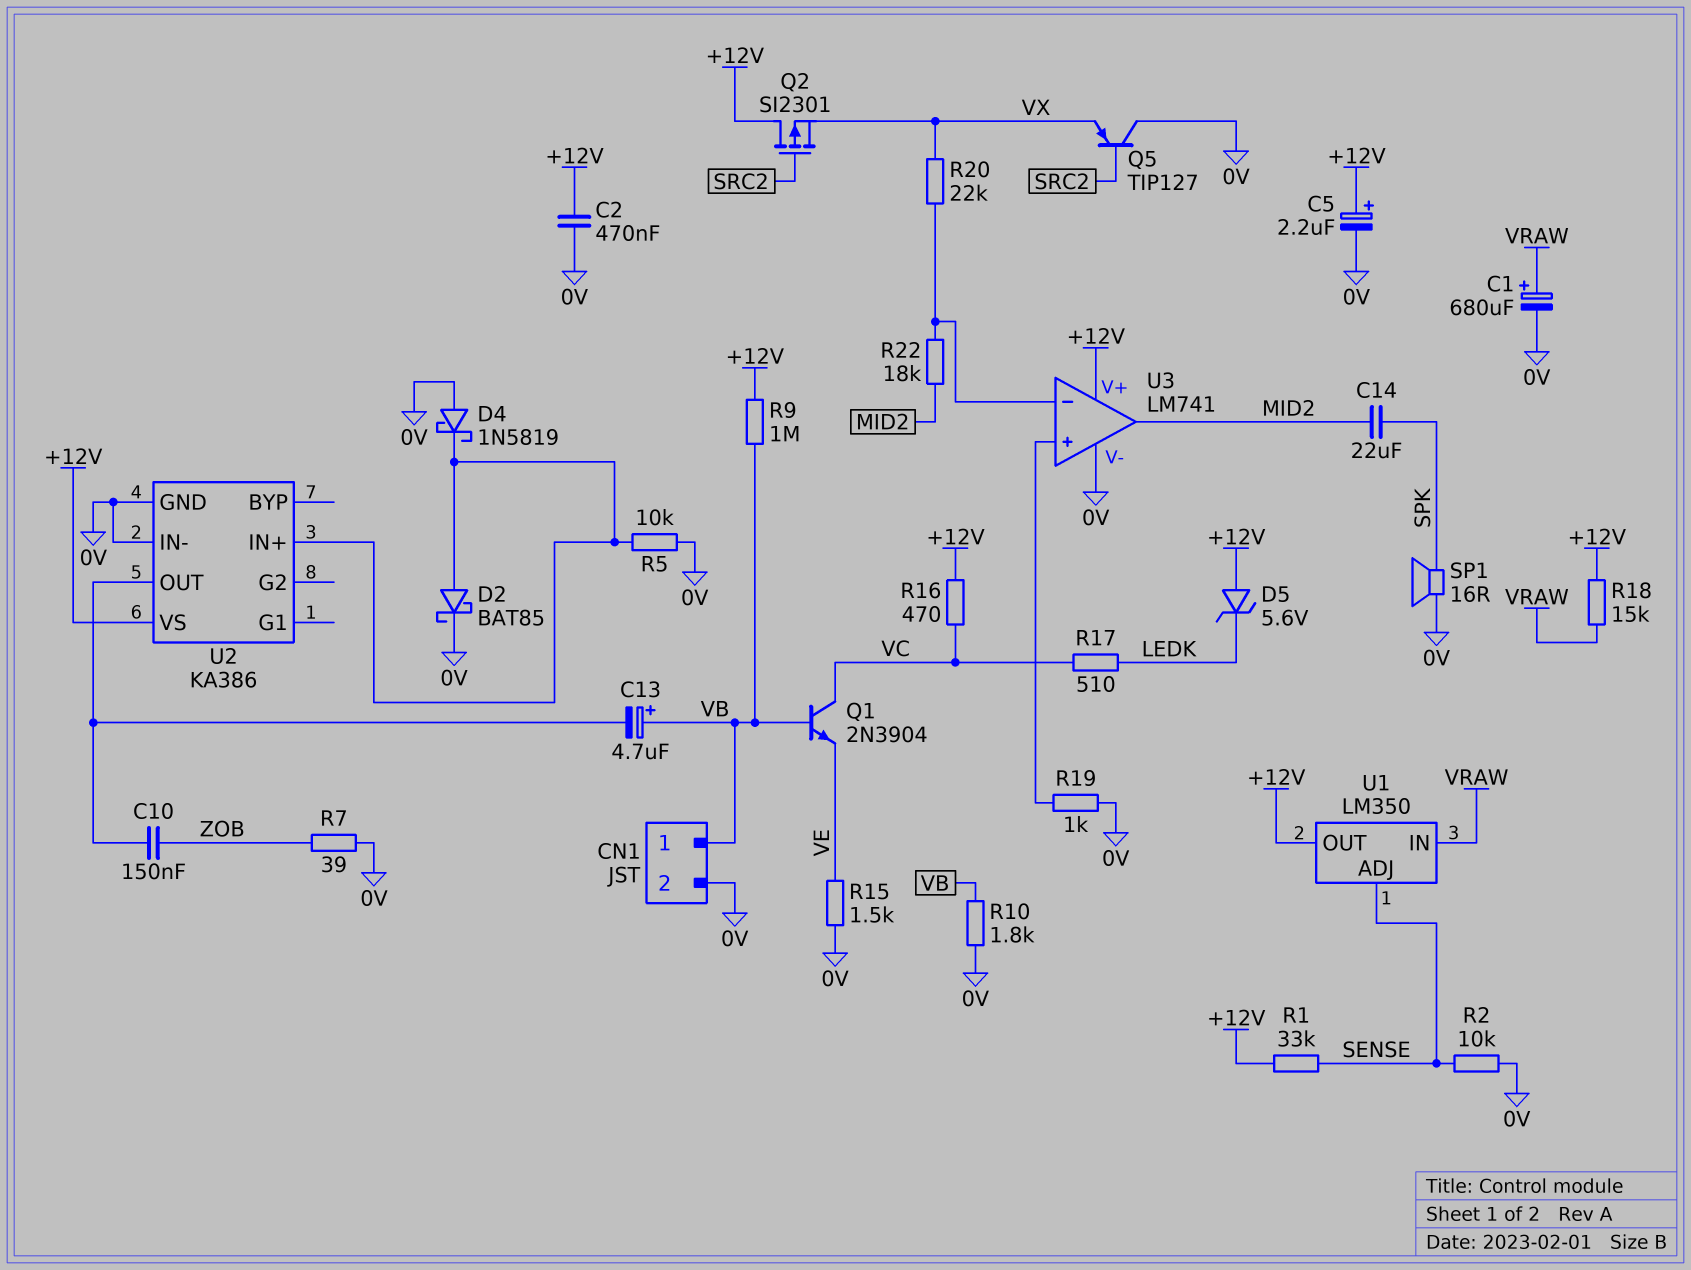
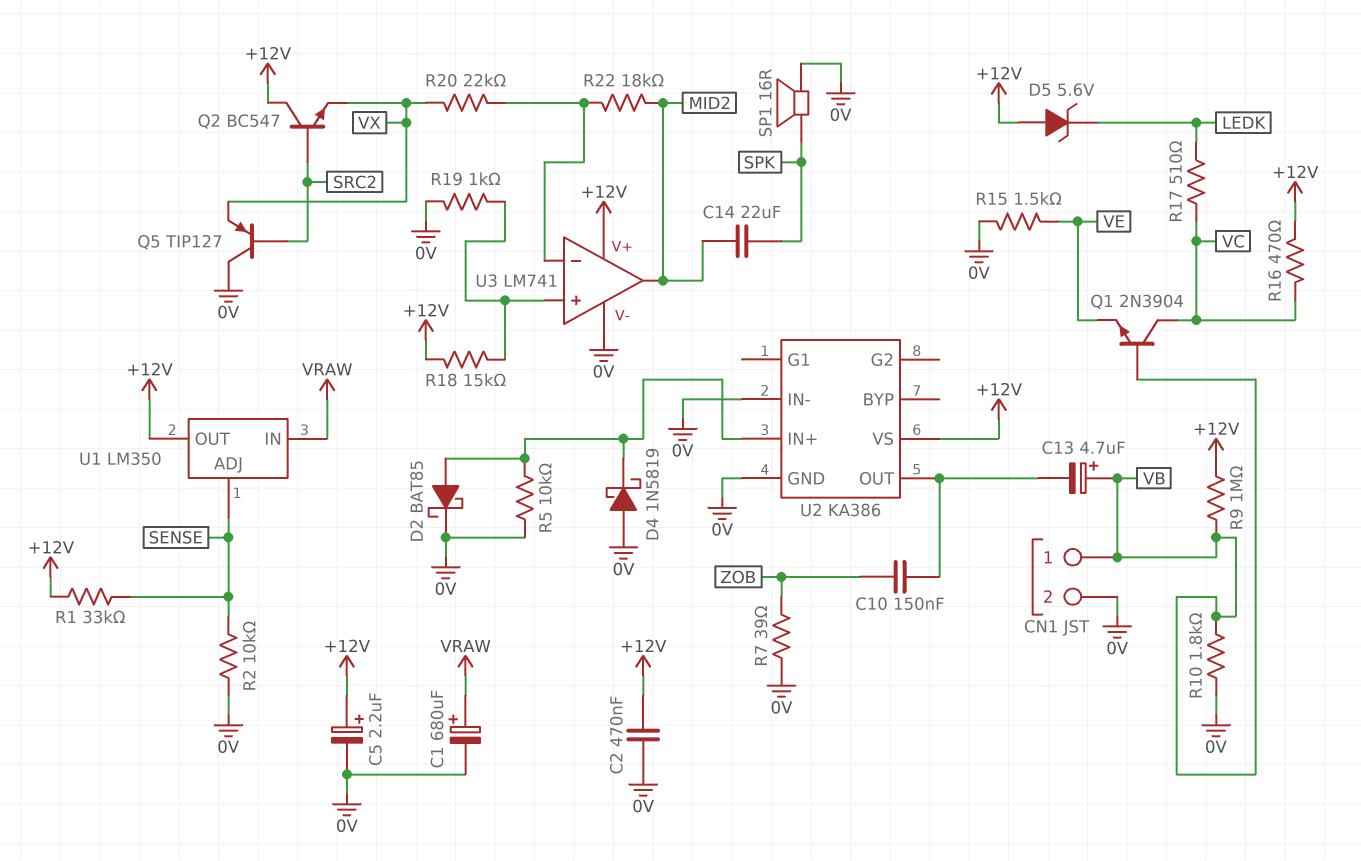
Q2: PMOS SI2301 (G SRC2, D +12V, S VX) -> NPN BC547 (B SRC2, C +12V, E VX)
R18: 15k (+12V, VRAW) -> 15k (+12V, U3/in+)

